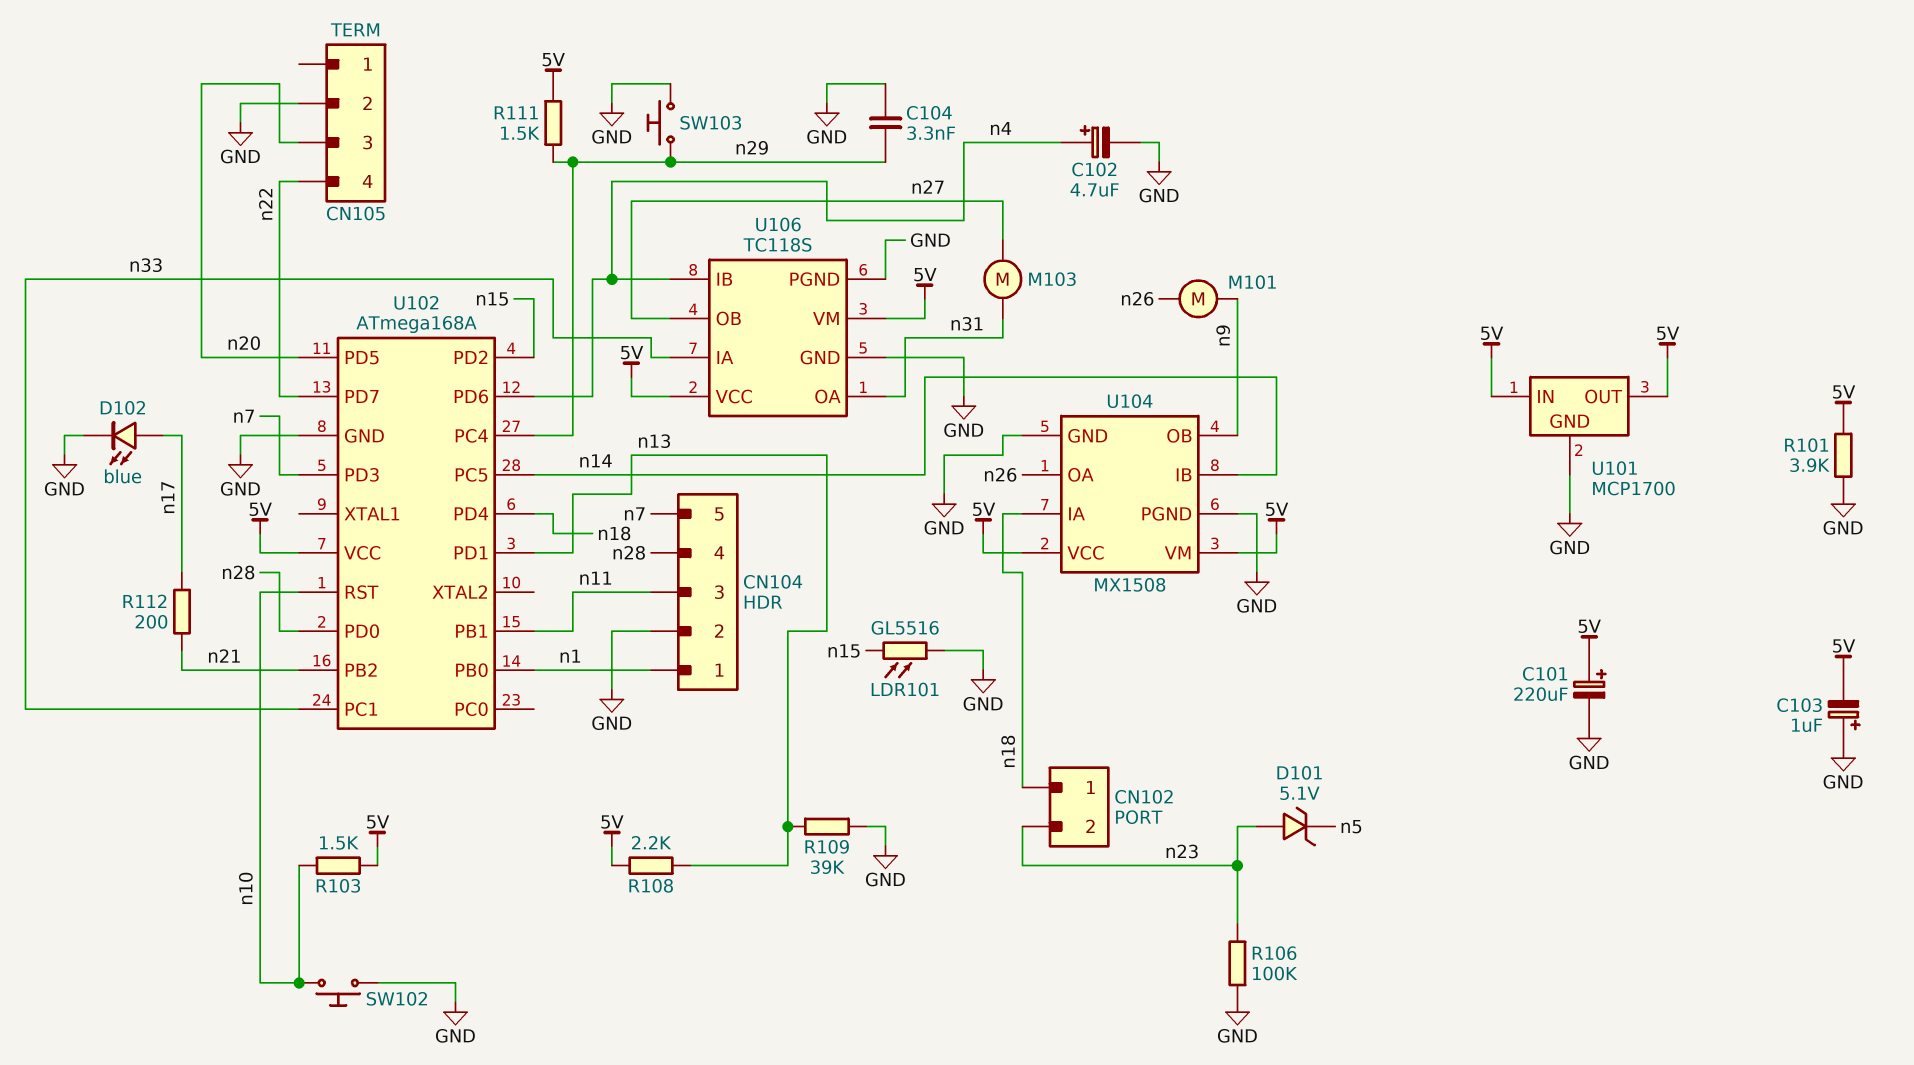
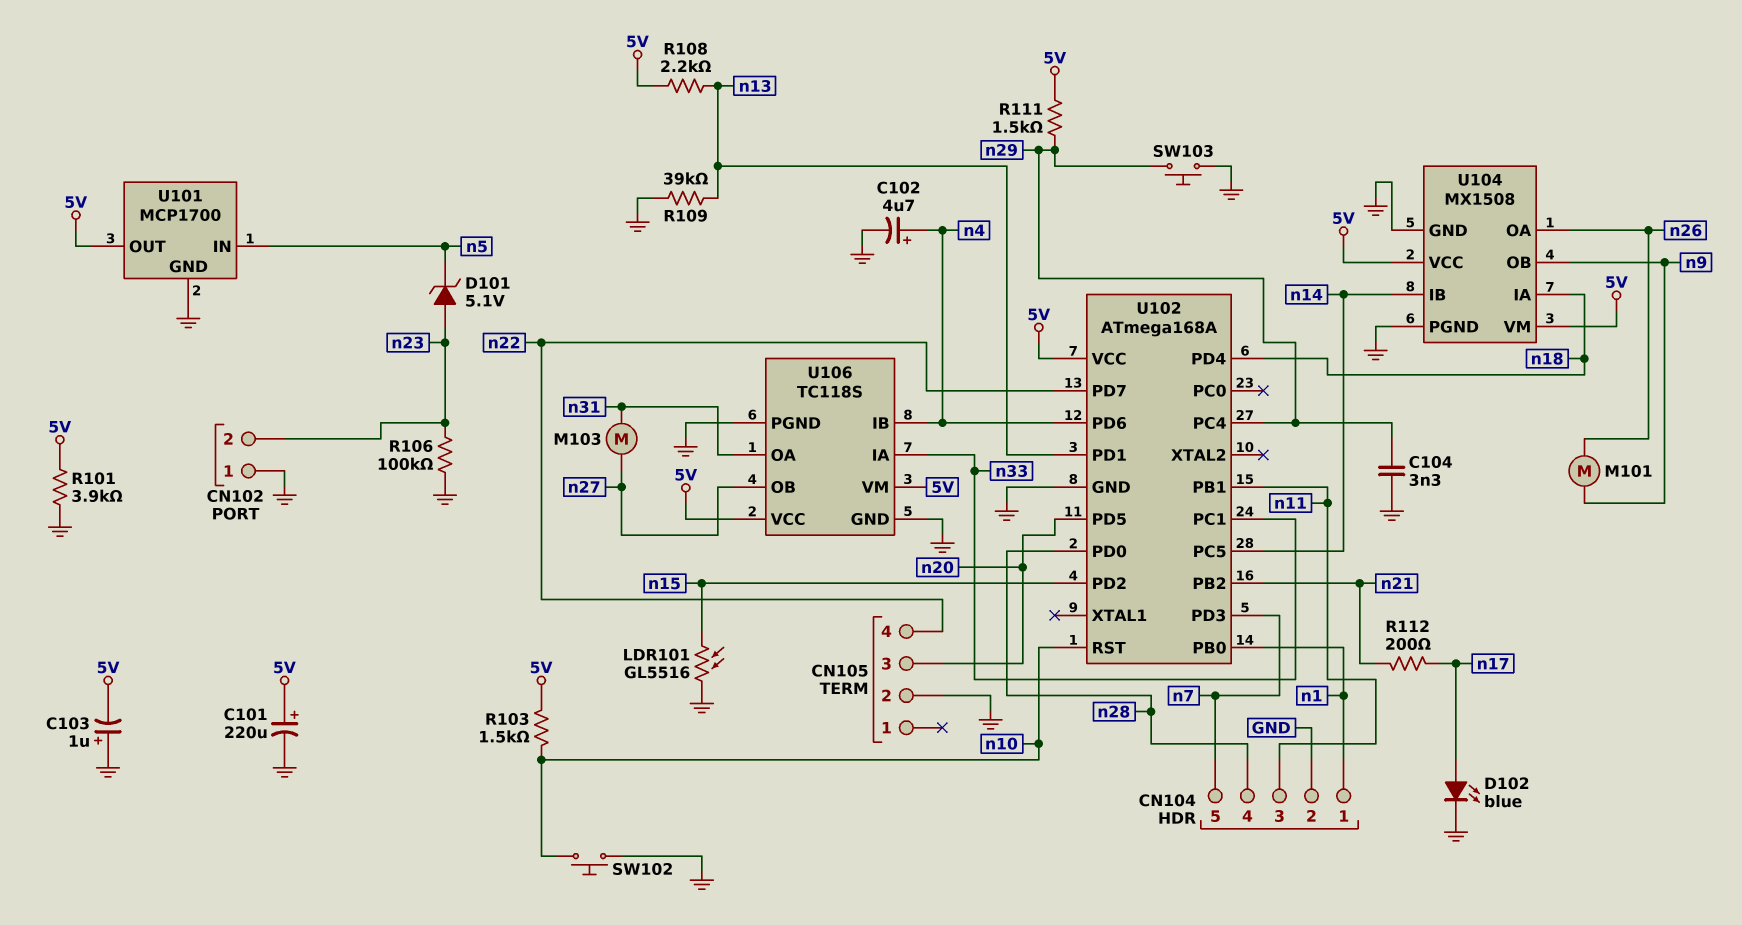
CN102 pin 1: n18 -> GND
U101 pin IN: 5V -> n5

